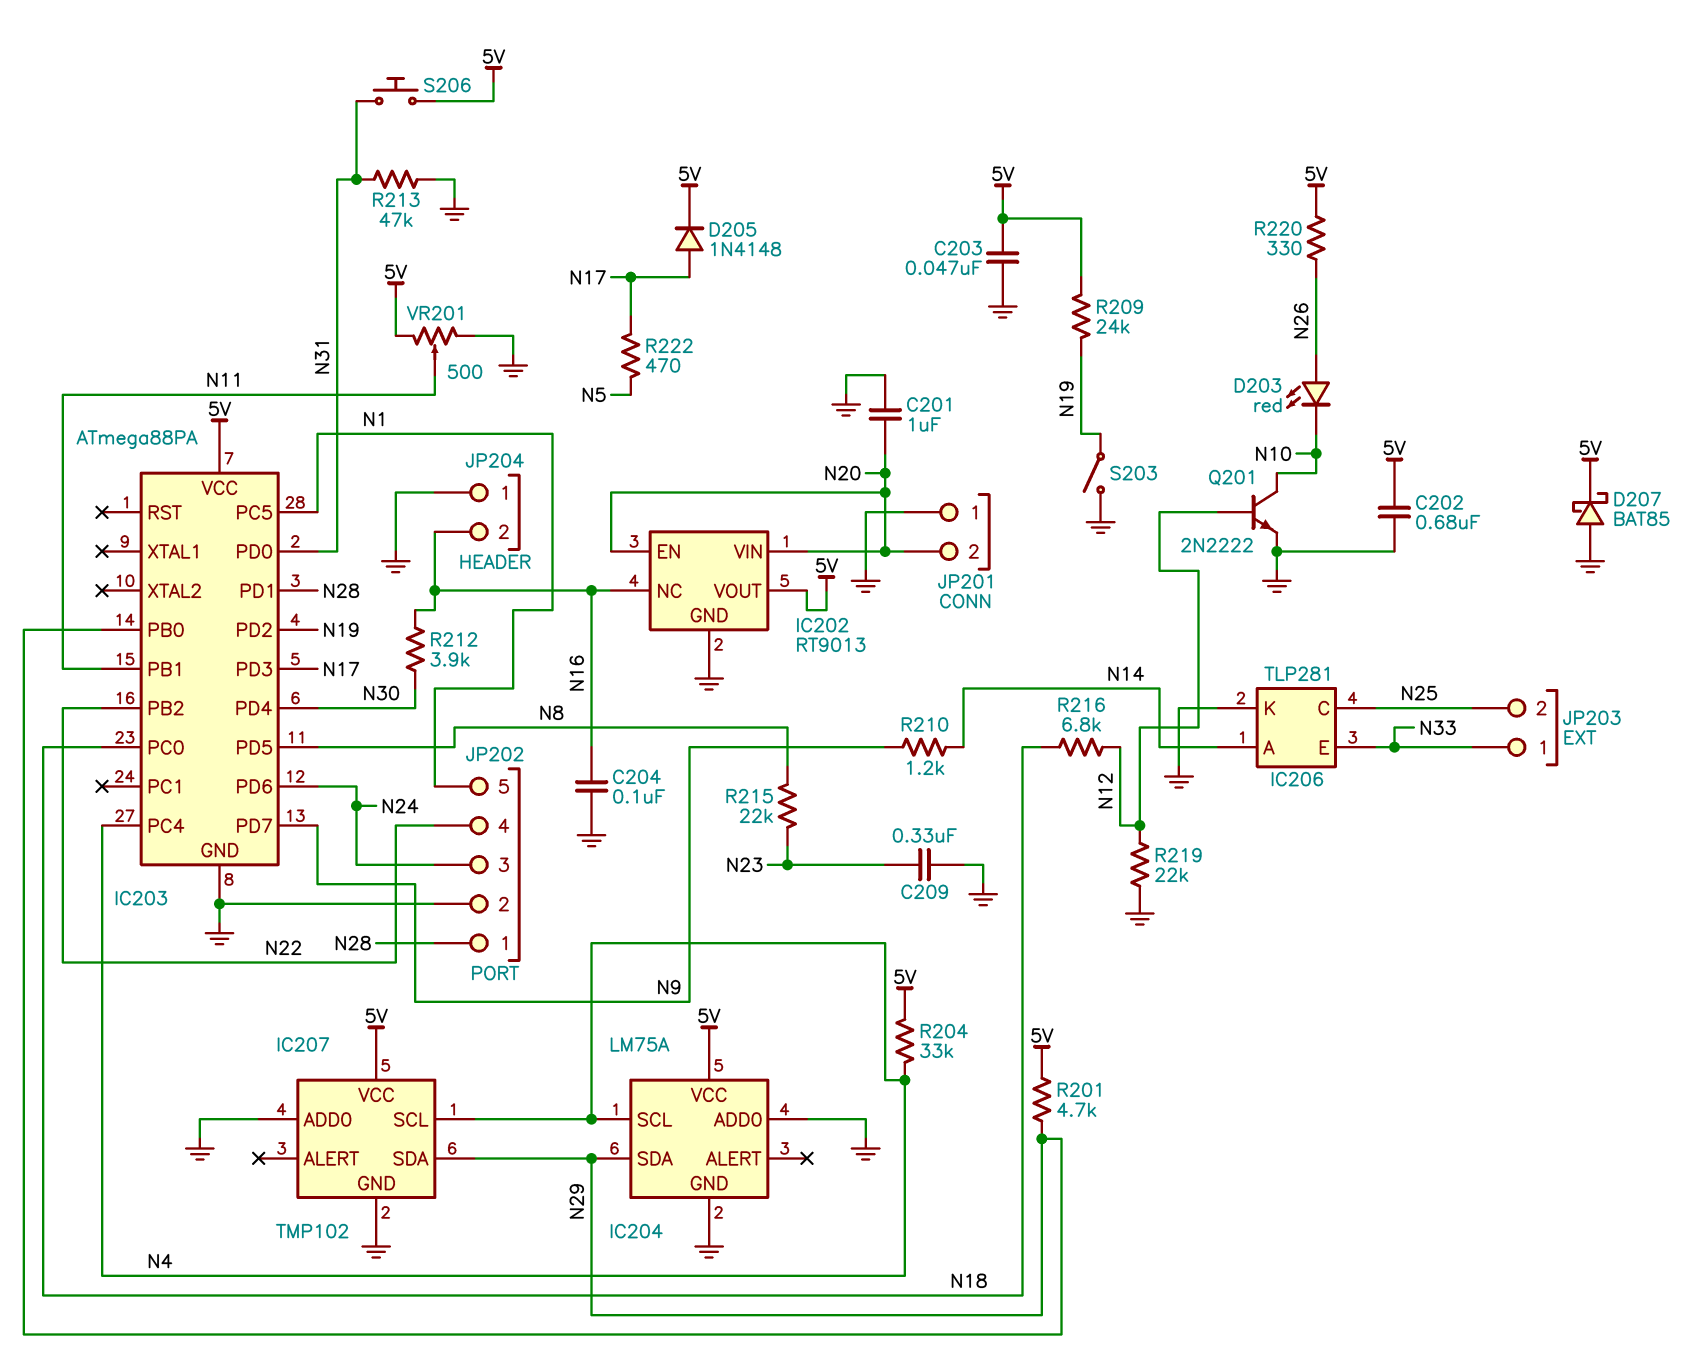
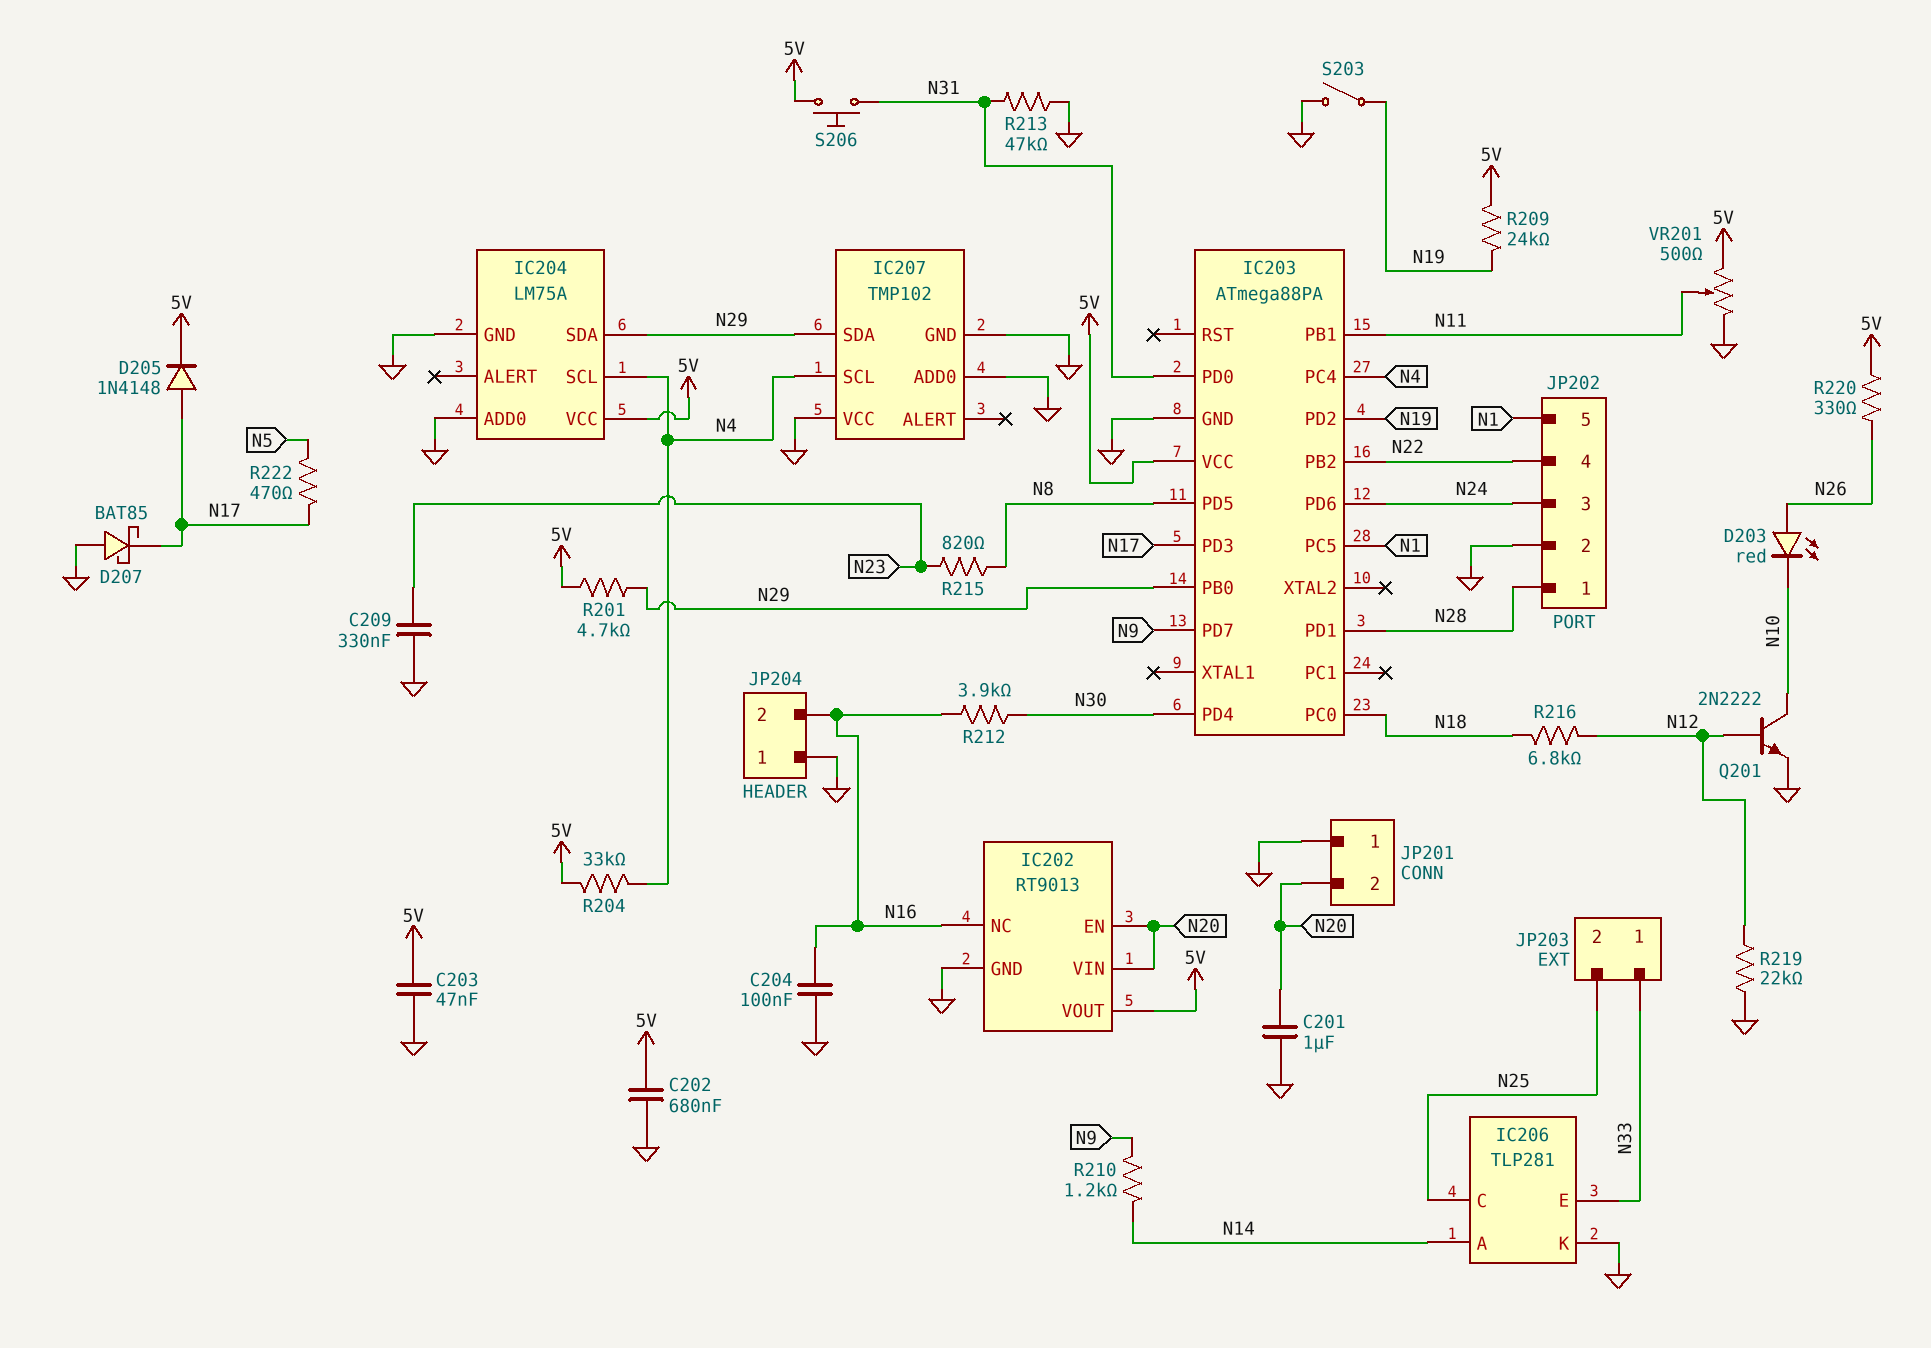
D207: schottky BAT85 (A GND, K 5V) -> schottky BAT85 (A GND, K N17)
IC207 pin VCC: 5V -> GND
R215: 22k (N8, N23) -> 820 (N8, N23)

